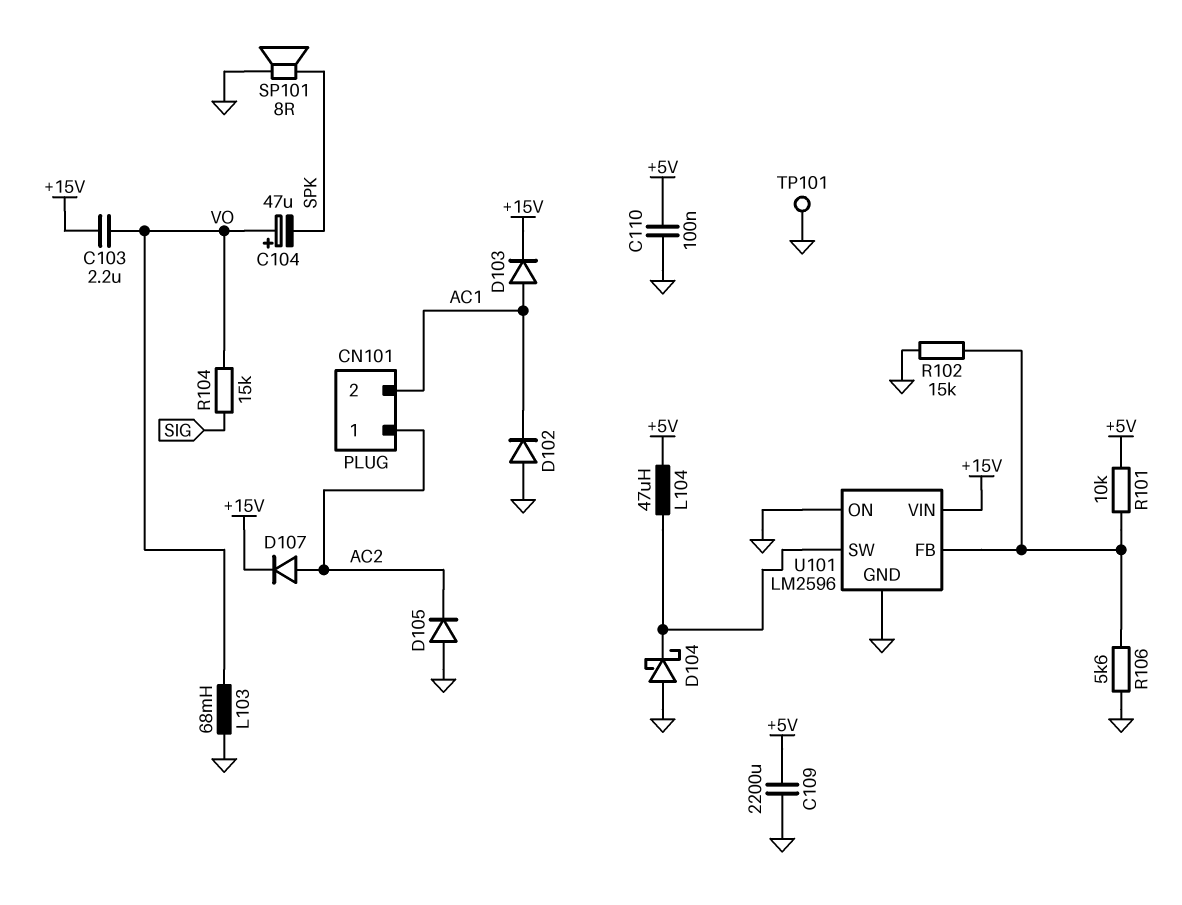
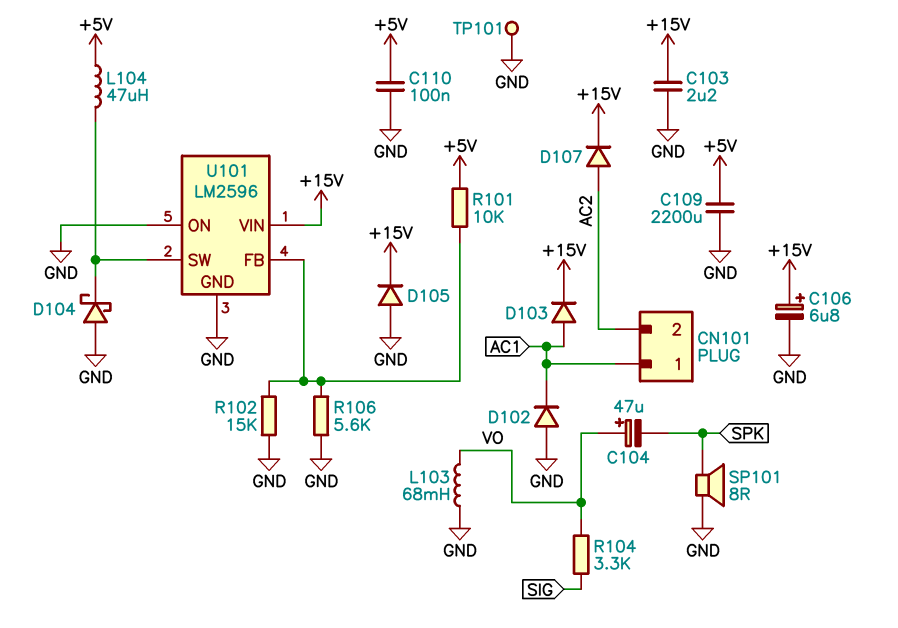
C103: 2.2uF (+15V, VO) -> 2.2uF (+15V, GND)
C106: none -> 6.8uF (plus +15V, minus GND)
CN101 pin 1: AC2 -> AC1
CN101 pin 2: AC1 -> AC2
D105: diode (A GND, K AC2) -> diode (A GND, K +15V)
R104: 15k (SIG, VO) -> 3.3k (SIG, VO)

